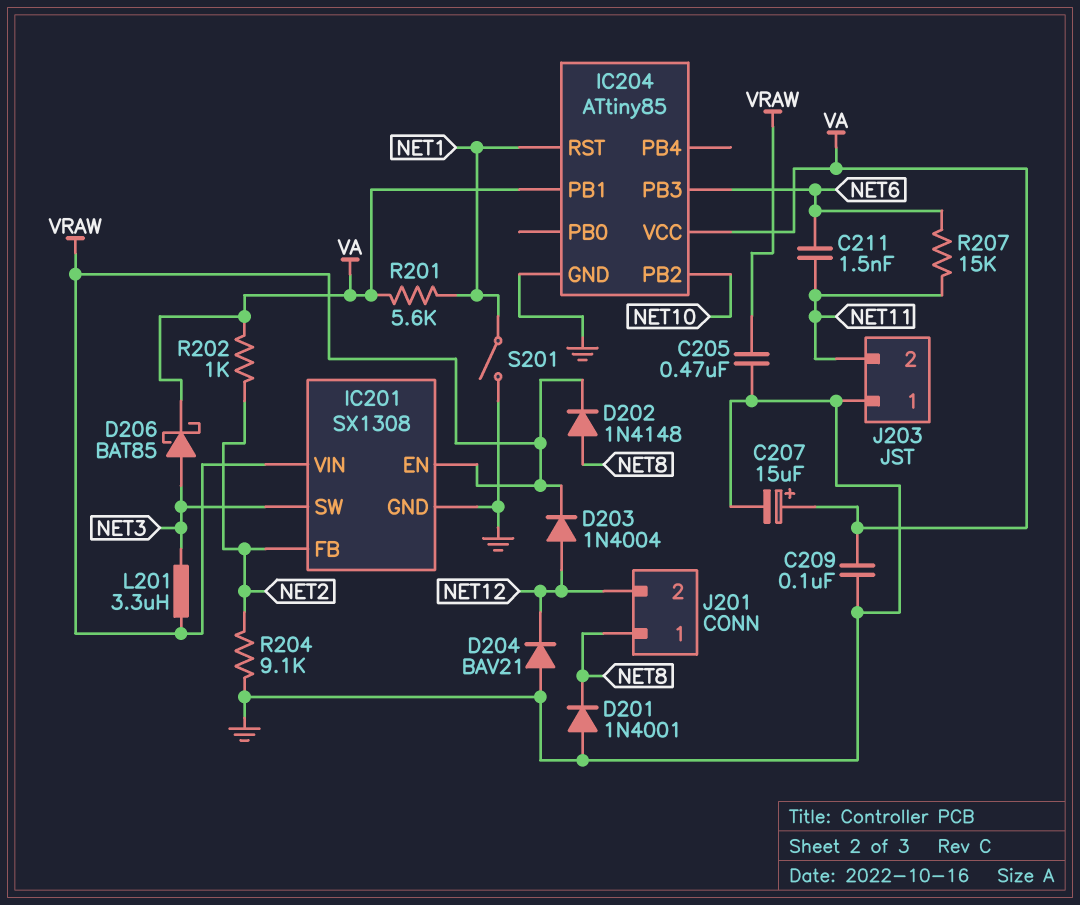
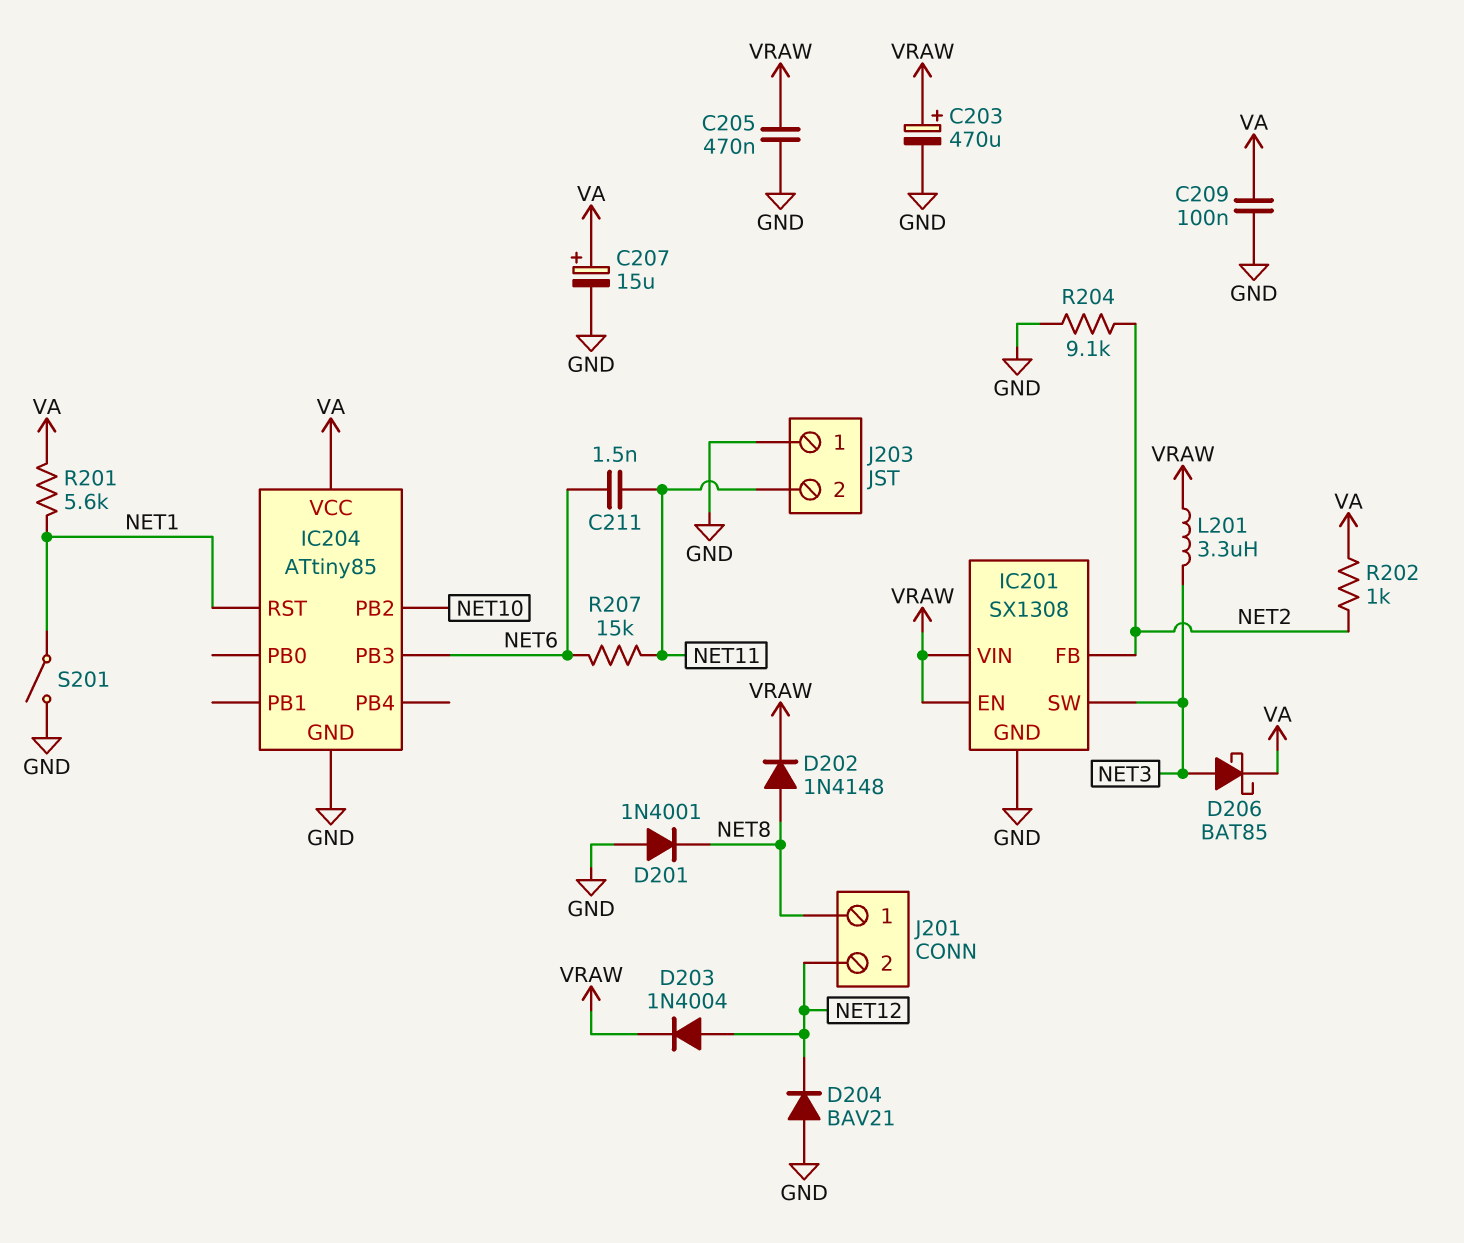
C203: none -> 470uF (plus VRAW, minus GND)
IC204 pin PB1: VA -> none

